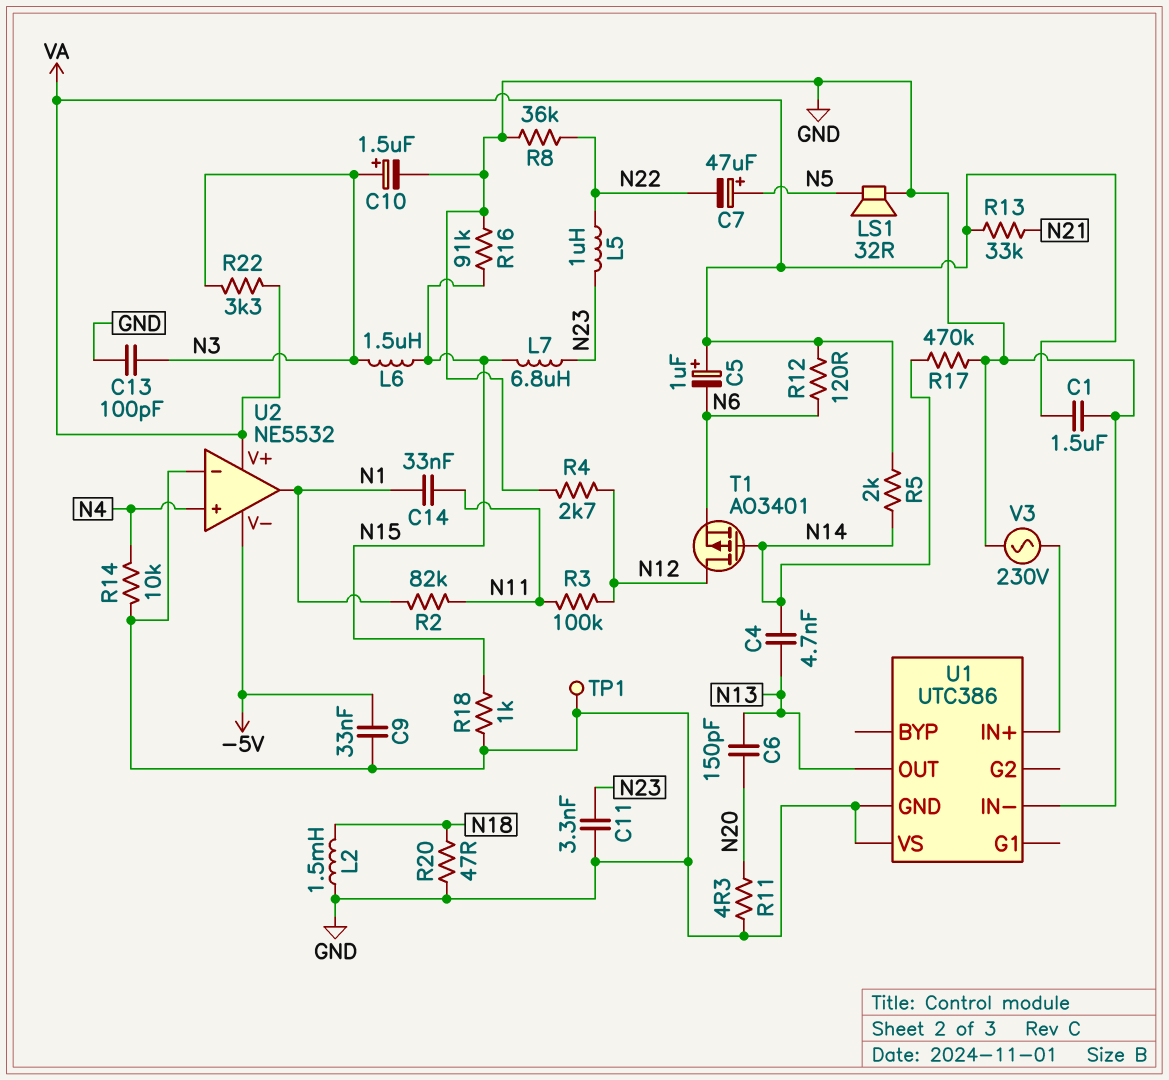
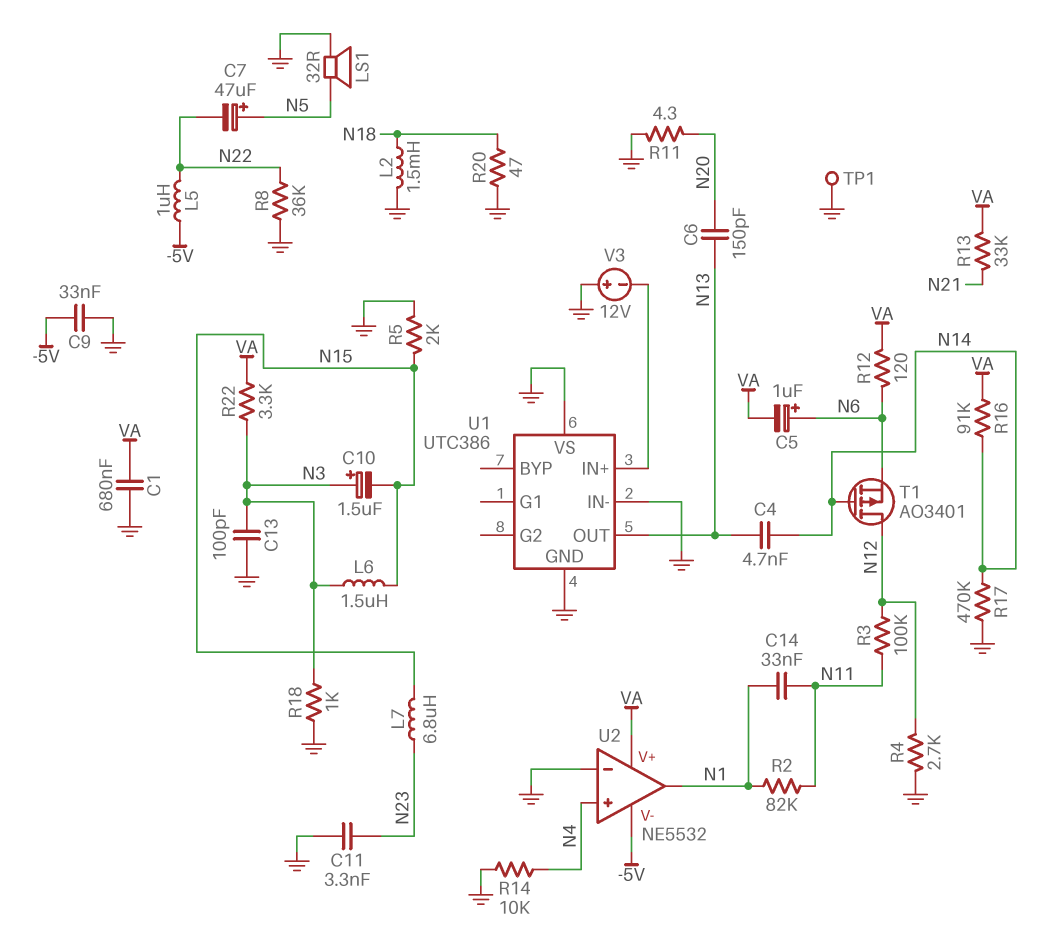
C1: 1.5uF (GND, VA) -> 680nF (GND, VA)
C5: 1uF (plus VA, minus N6) -> 1uF (plus N6, minus VA)
C10: 1.5uF (plus N3, minus GND) -> 1.5uF (plus N3, minus N15)
L5: 1uH (N22, N23) -> 1uH (-5V, N22)
R5: 2k (N14, VA) -> 2k (GND, N15)
R16: 91k (GND, N15) -> 91k (N14, VA)
R18: 1k (GND, N15) -> 1k (GND, N3)
V3: AC 230V (GND, U1/IN+) -> 12V (plus GND, minus U1/IN+)

